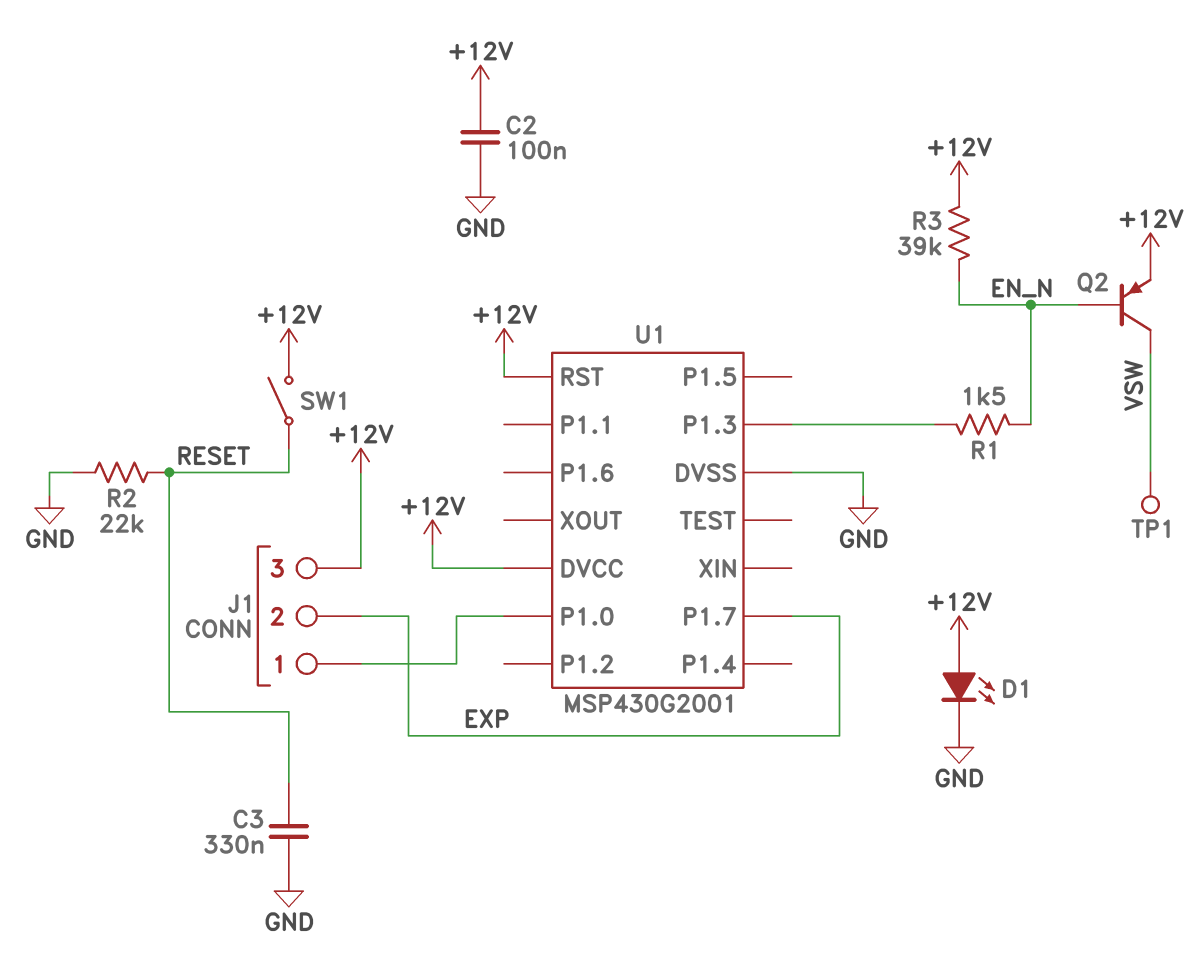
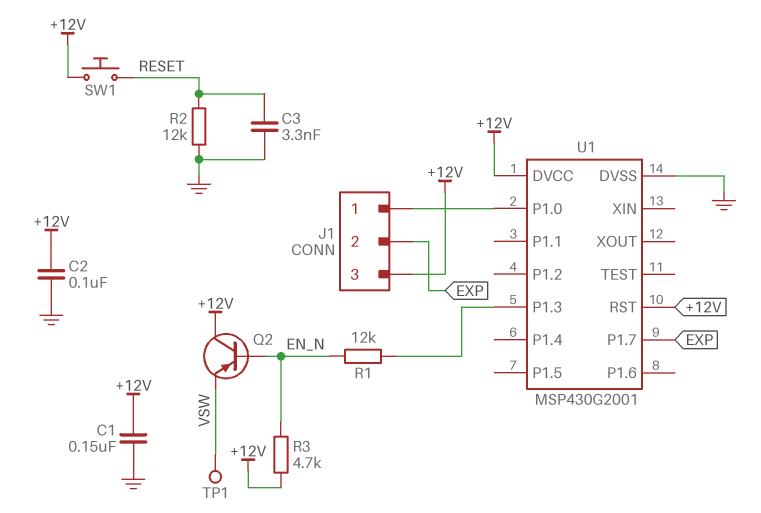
C1: none -> 150nF (+12V, GND)
C3: 330nF (GND, RESET) -> 3.3nF (GND, RESET)
D1: LED (A +12V, K GND) -> none
Q2: PNP (B EN_N, C VSW, E +12V) -> PNP (B EN_N, C +12V, E VSW)
R1: 1.5k (EN_N, U1/P1.3) -> 12k (EN_N, U1/P1.3)
R2: 22k (GND, RESET) -> 12k (GND, RESET)
R3: 39k (+12V, EN_N) -> 4.7k (+12V, EN_N)
SW1: switch (+12V, RESET) -> button (+12V, RESET)

